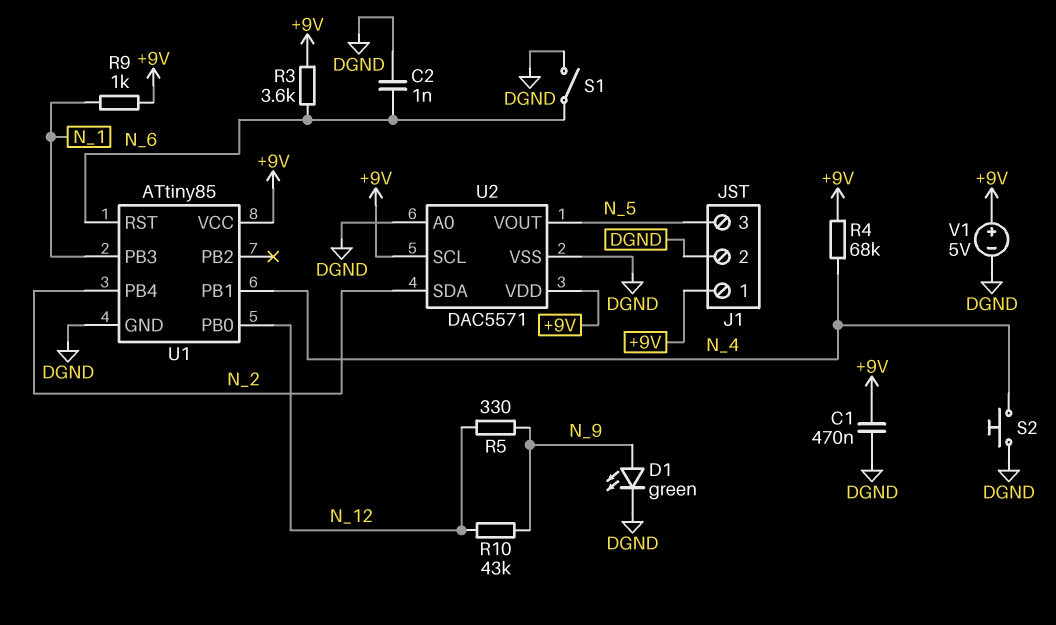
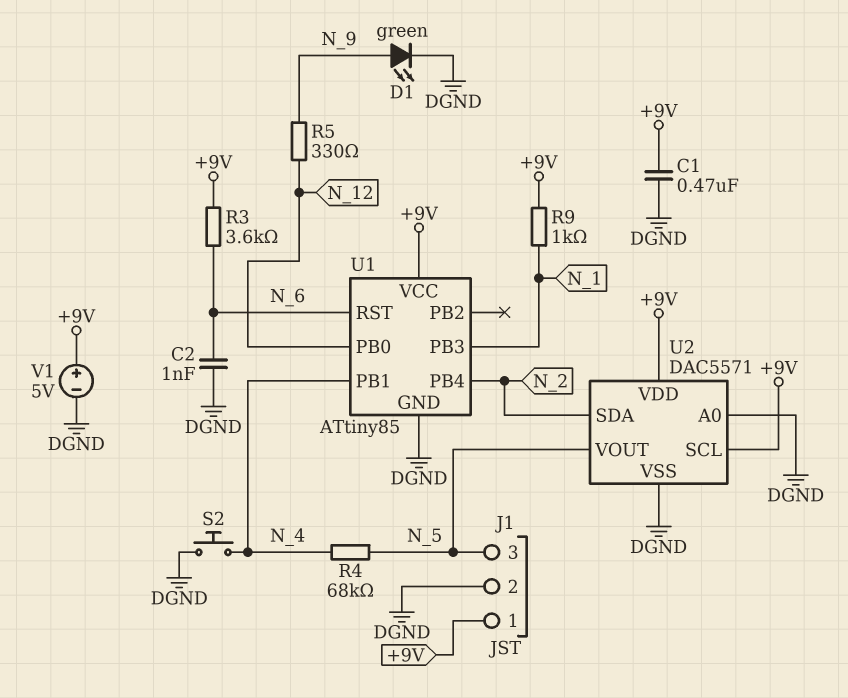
R4: 68k (+9V, N_4) -> 68k (N_4, N_5)
R10: 43k (N_9, N_12) -> none
S1: switch (DGND, N_6) -> none

